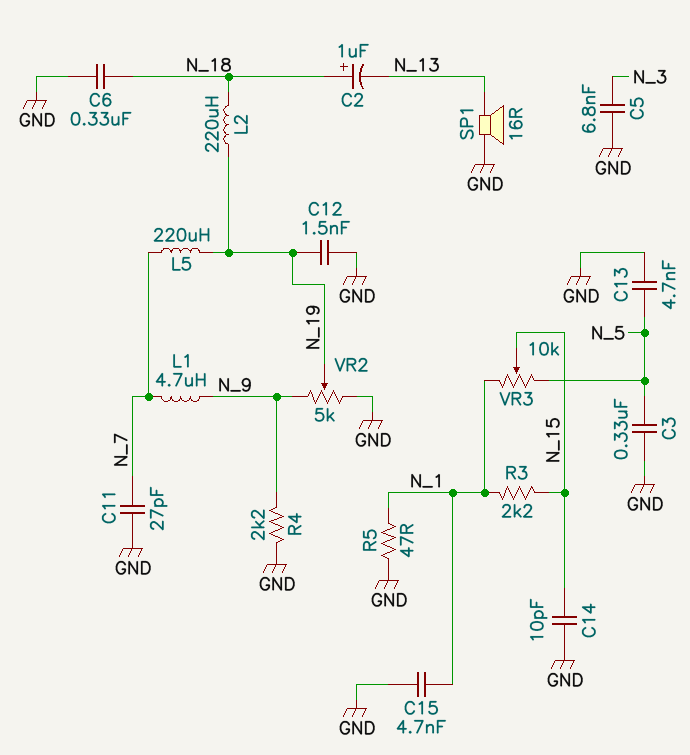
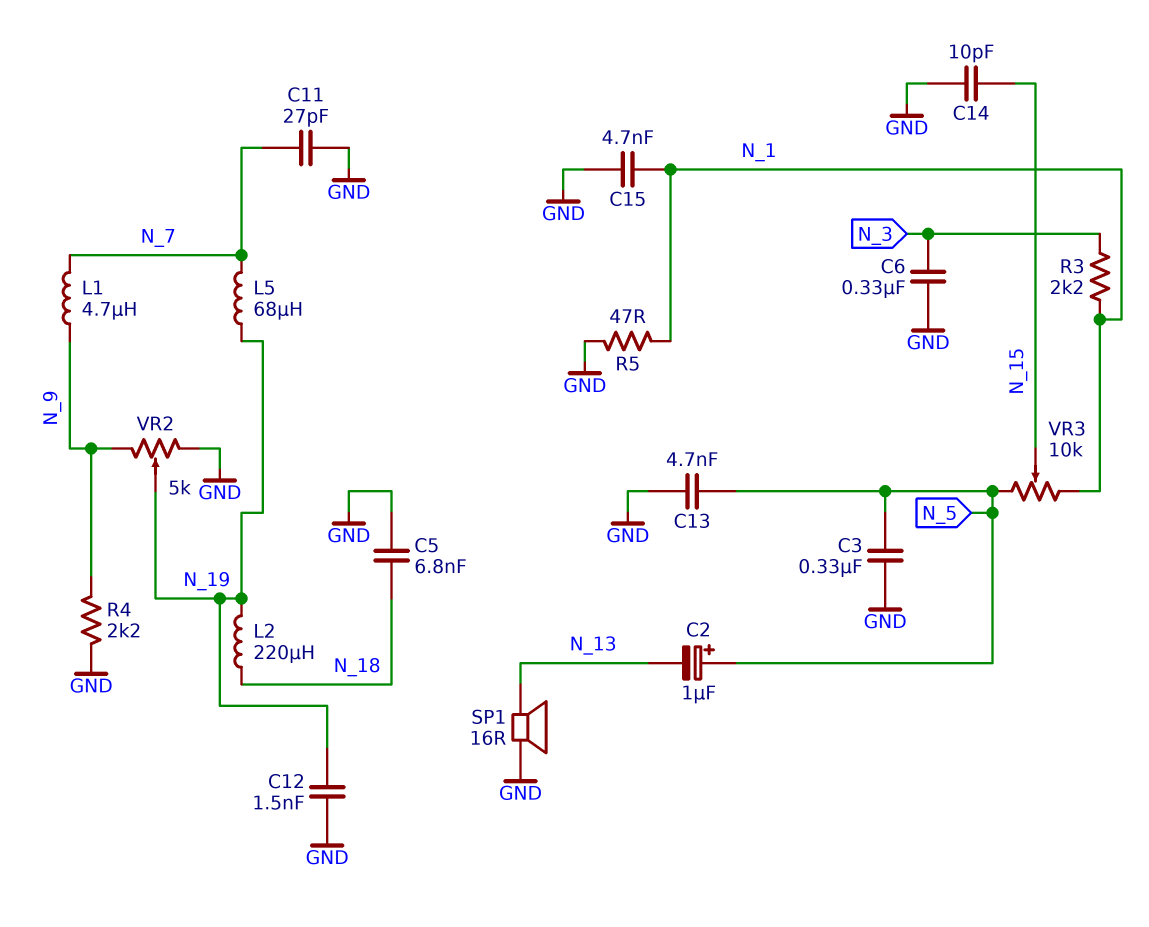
C2: 1uF (plus N_18, minus N_13) -> 1uF (plus N_5, minus N_13)
C5: 6.8nF (GND, N_3) -> 6.8nF (GND, N_18)
C6: 330nF (GND, N_18) -> 330nF (GND, N_3)
L5: 220uH (N_7, N_19) -> 68uH (N_7, N_19)
R3: 2.2k (N_1, N_15) -> 2.2k (N_1, N_3)

